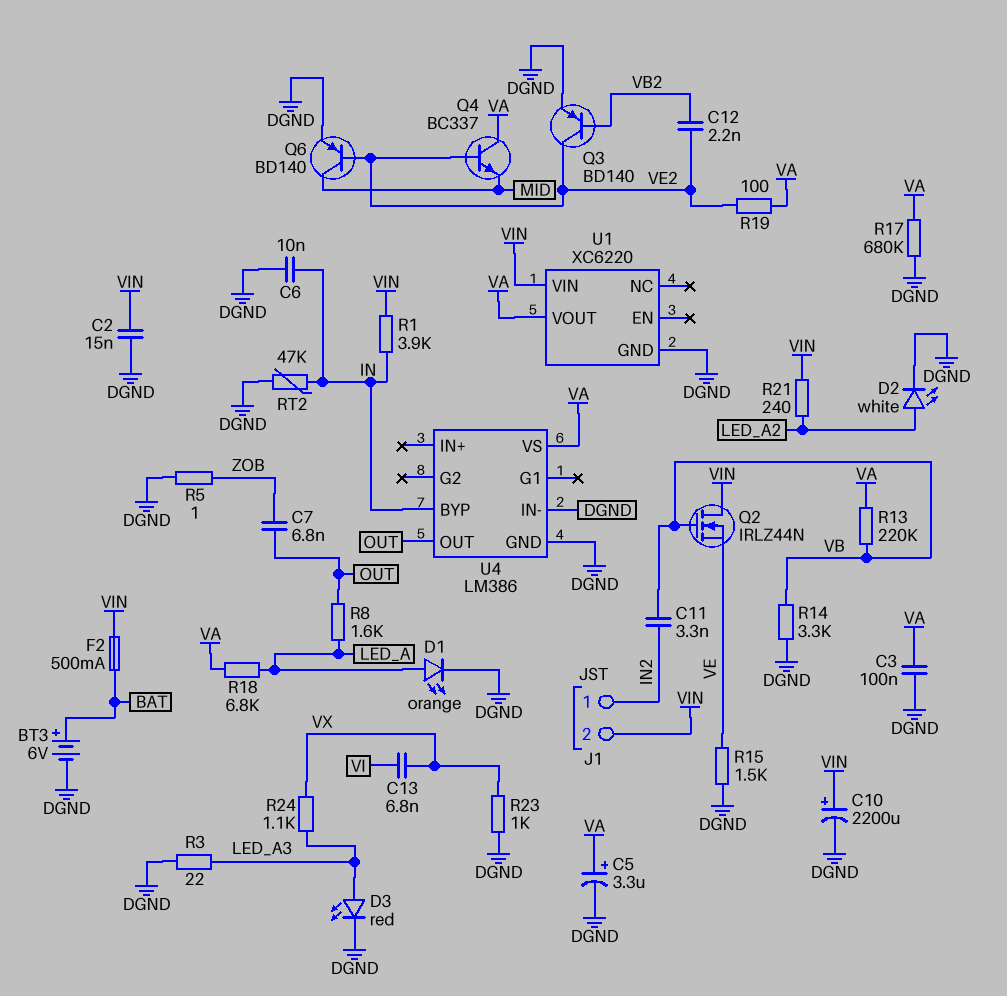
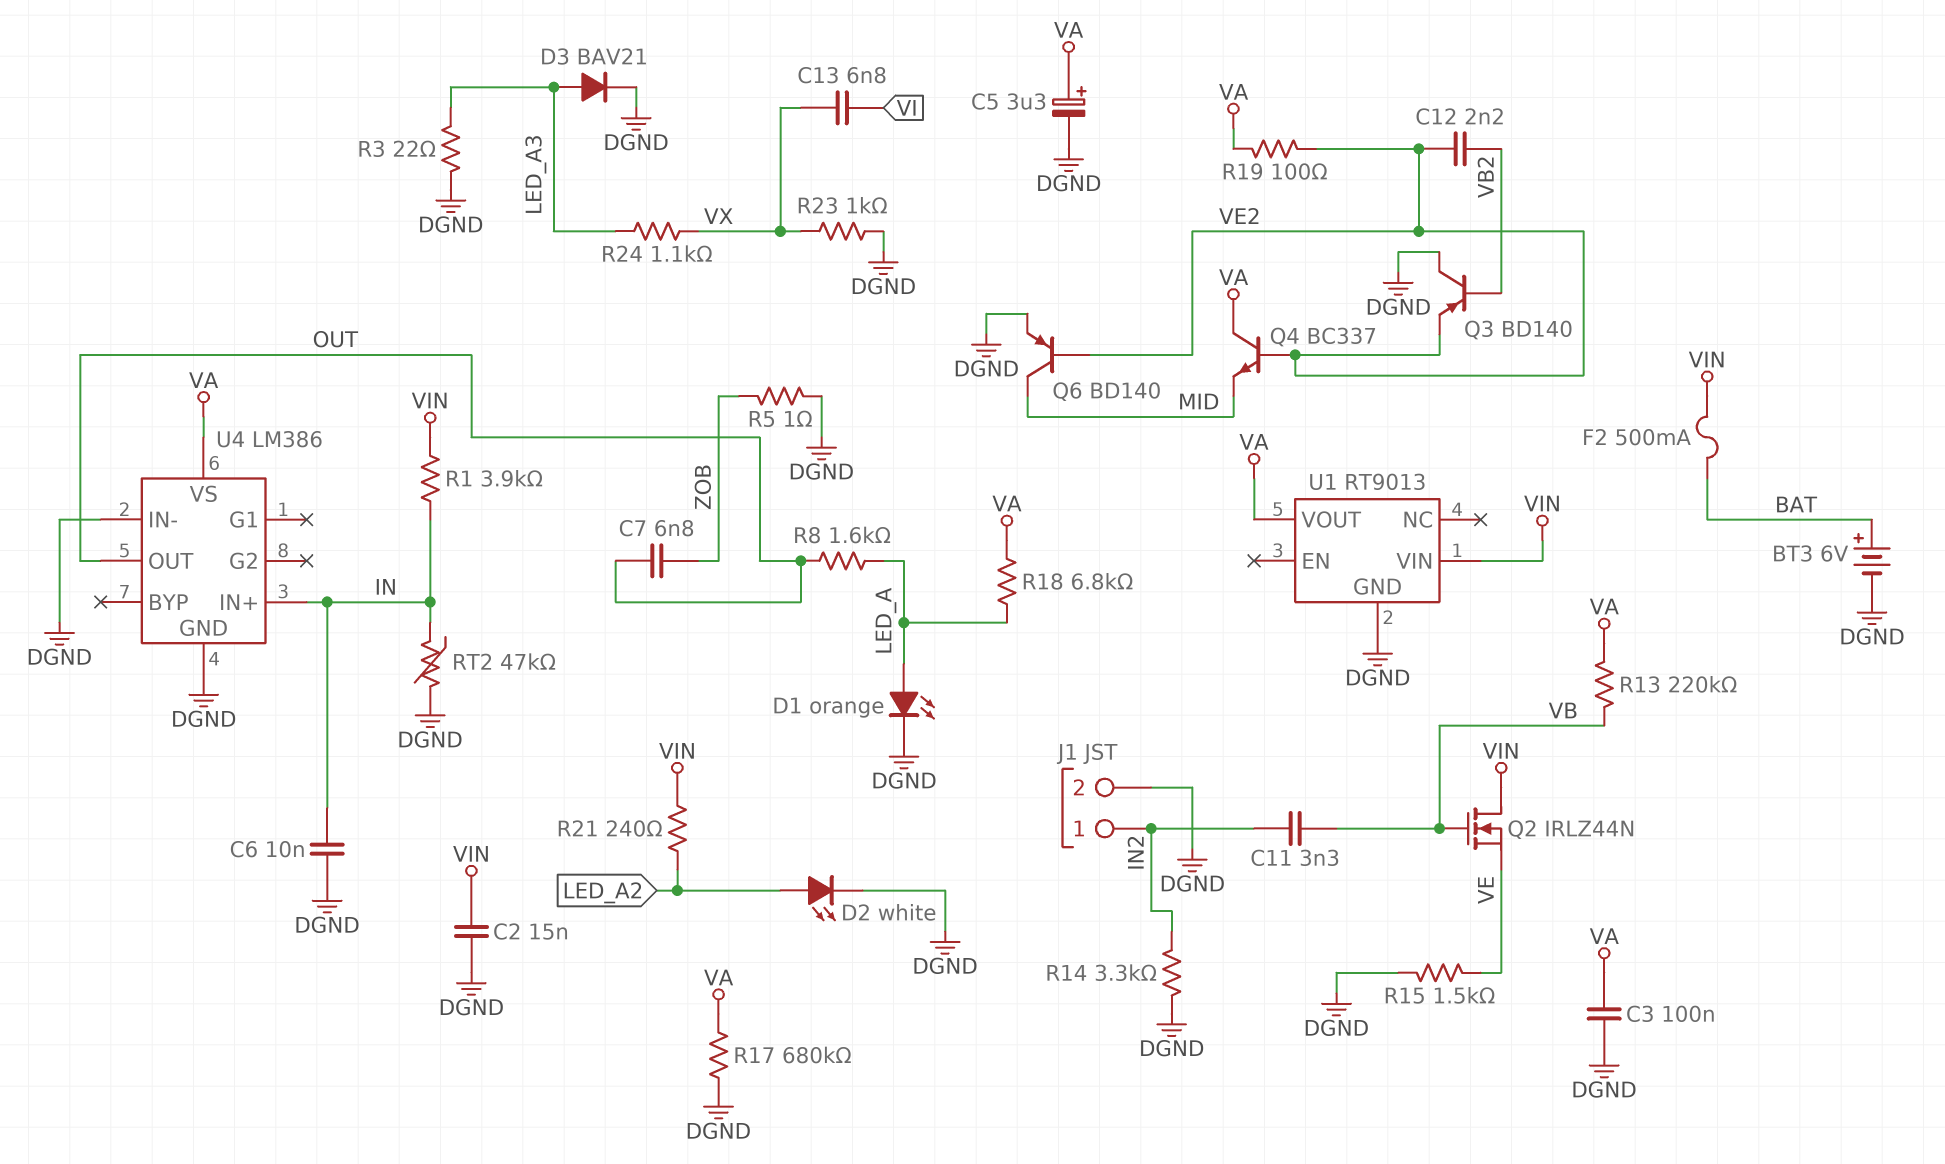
C10: 2200uF (plus VIN, minus DGND) -> none
D3: LED red (A LED_A3, K DGND) -> diode BAV21 (A LED_A3, K DGND)
J1 pin 2: VIN -> DGND
Q3: PNP BD140 (B VB2, C VE2, E DGND) -> PNP BD140 (B VB2, C DGND, E VE2)
R14: 3.3k (DGND, VB) -> 3.3k (DGND, IN2)
U1: XC6220 -> RT9013
U4 pin BYP: IN -> none
U4 pin IN+: none -> IN

